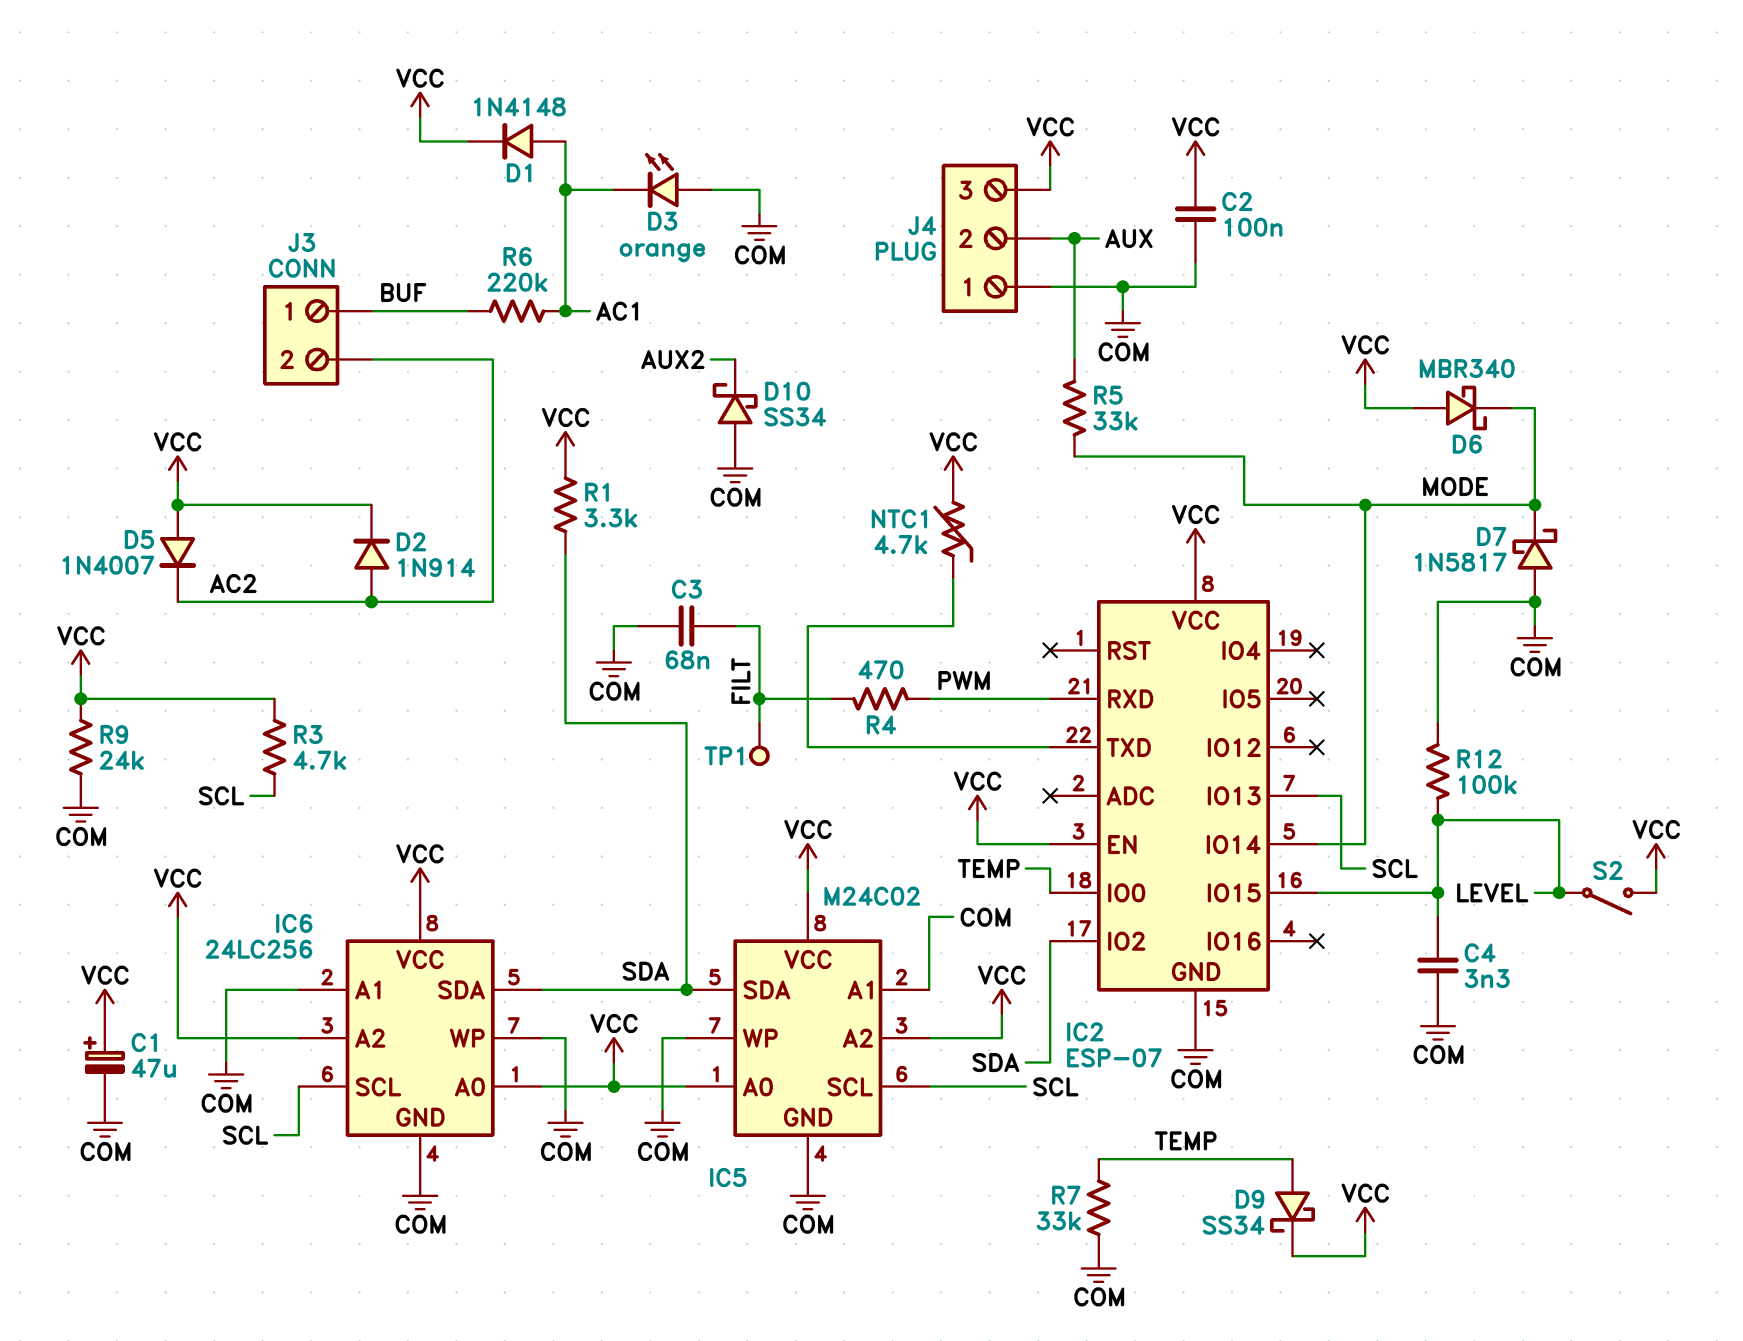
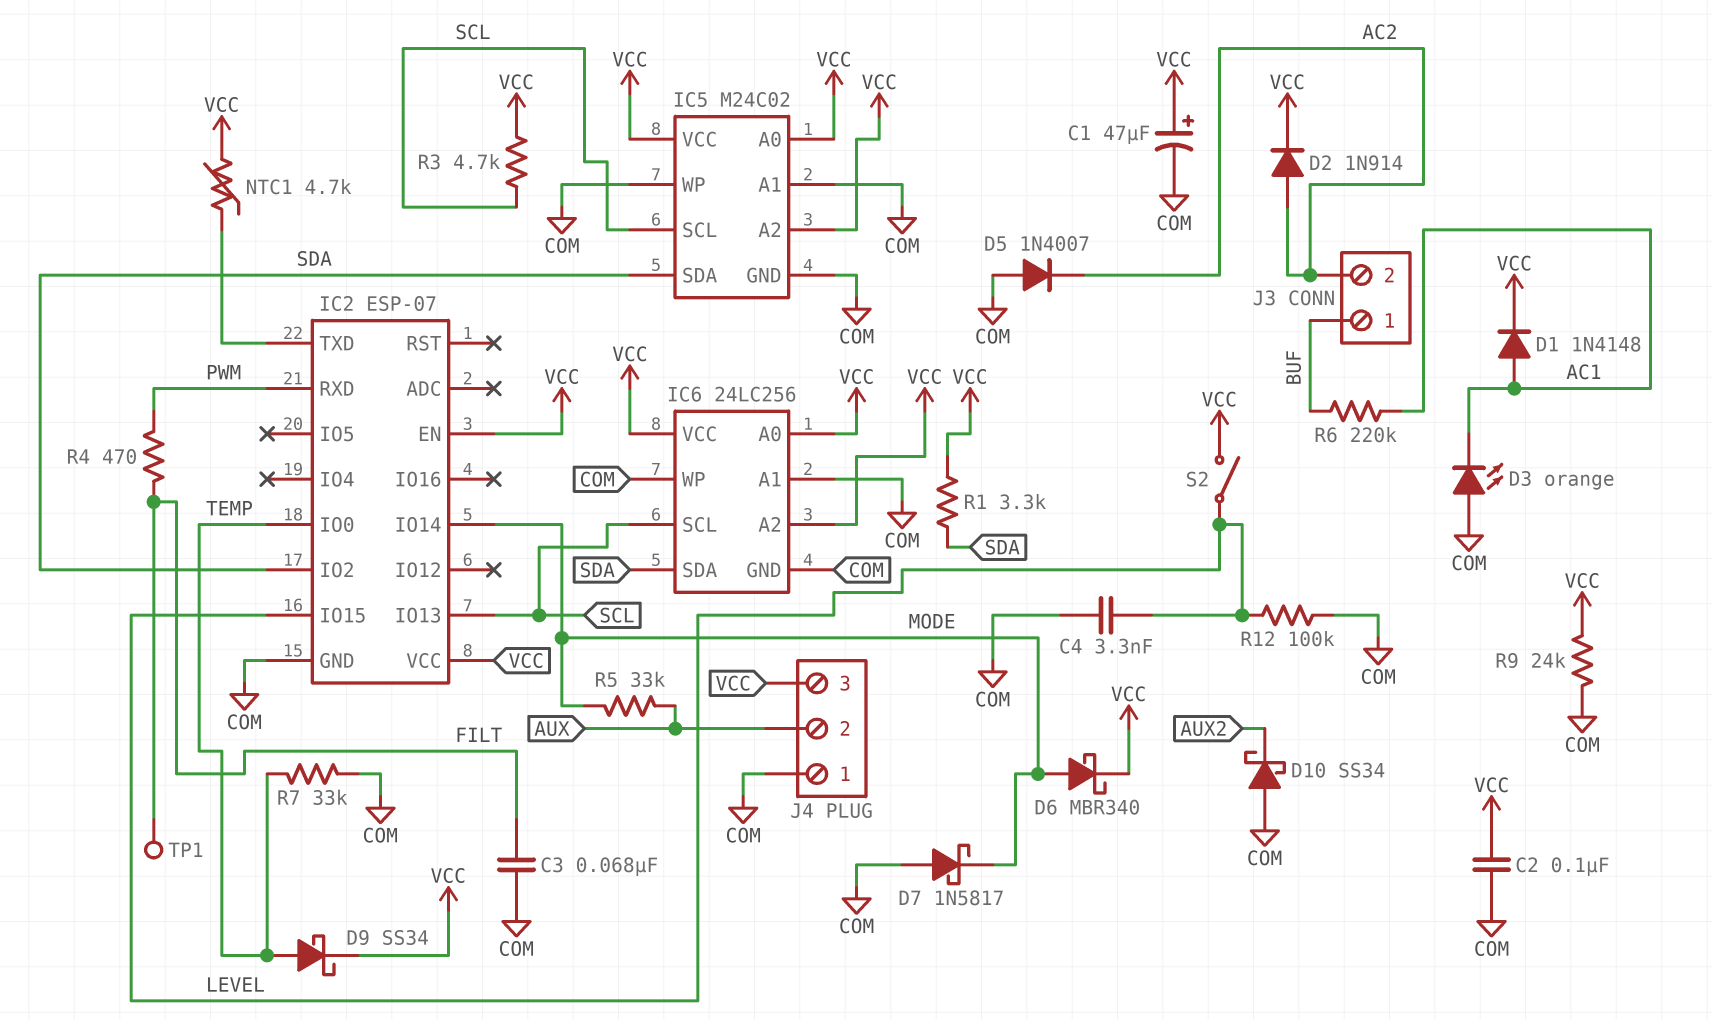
D5: diode 1N4007 (A VCC, K AC2) -> diode 1N4007 (A COM, K AC2)
D6: schottky MBR340 (A VCC, K MODE) -> schottky MBR340 (A MODE, K VCC)

